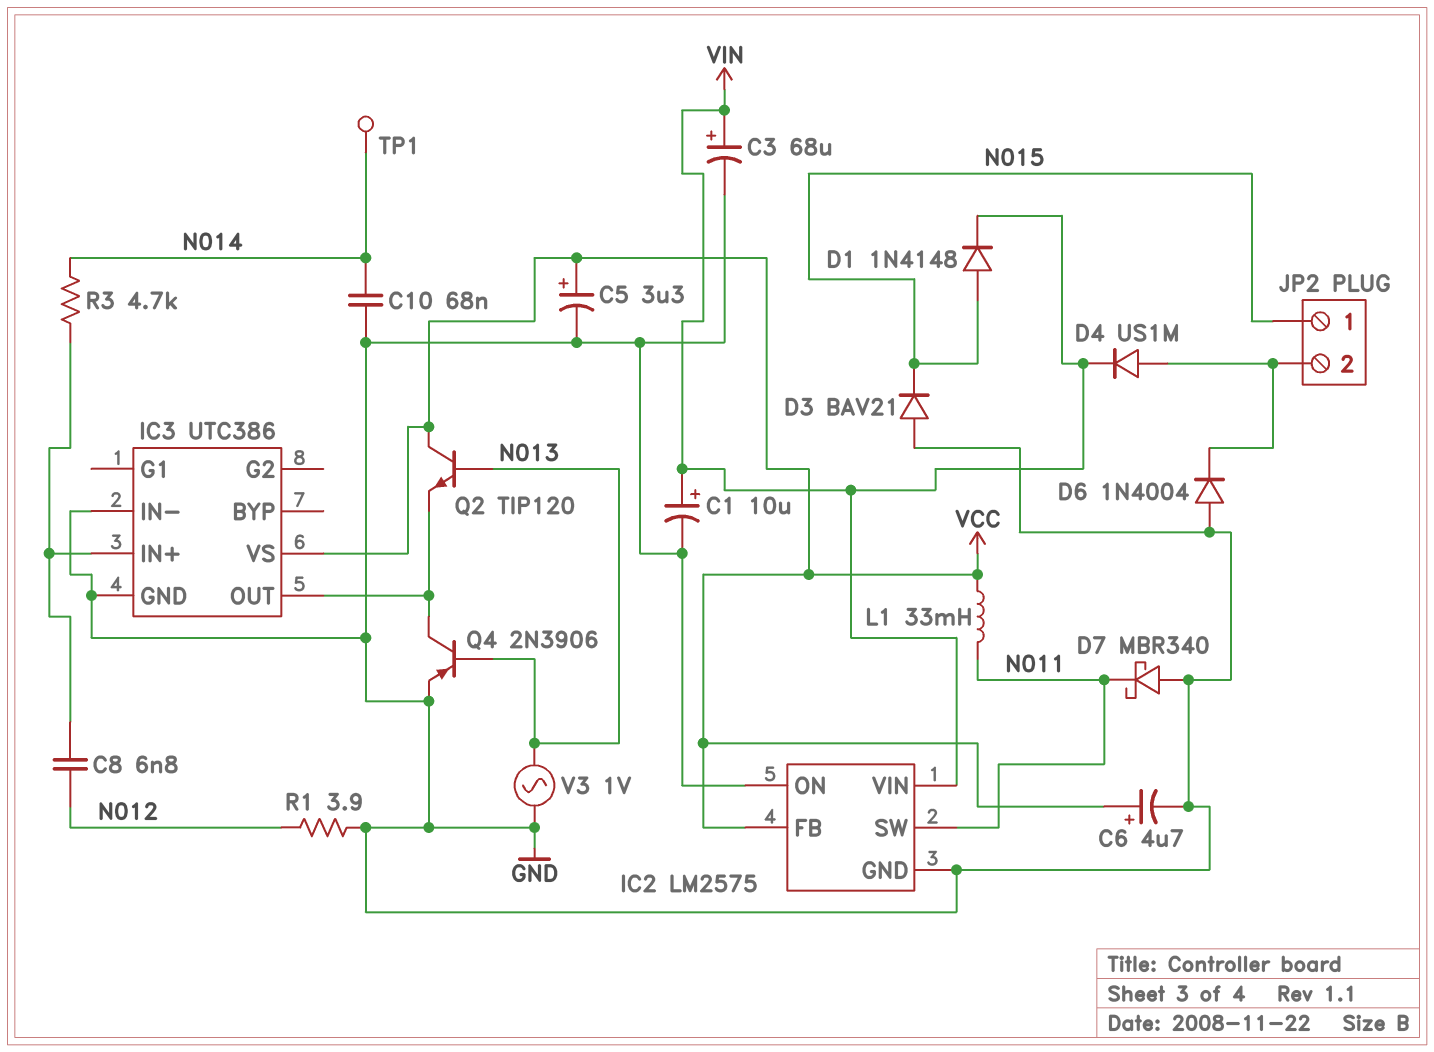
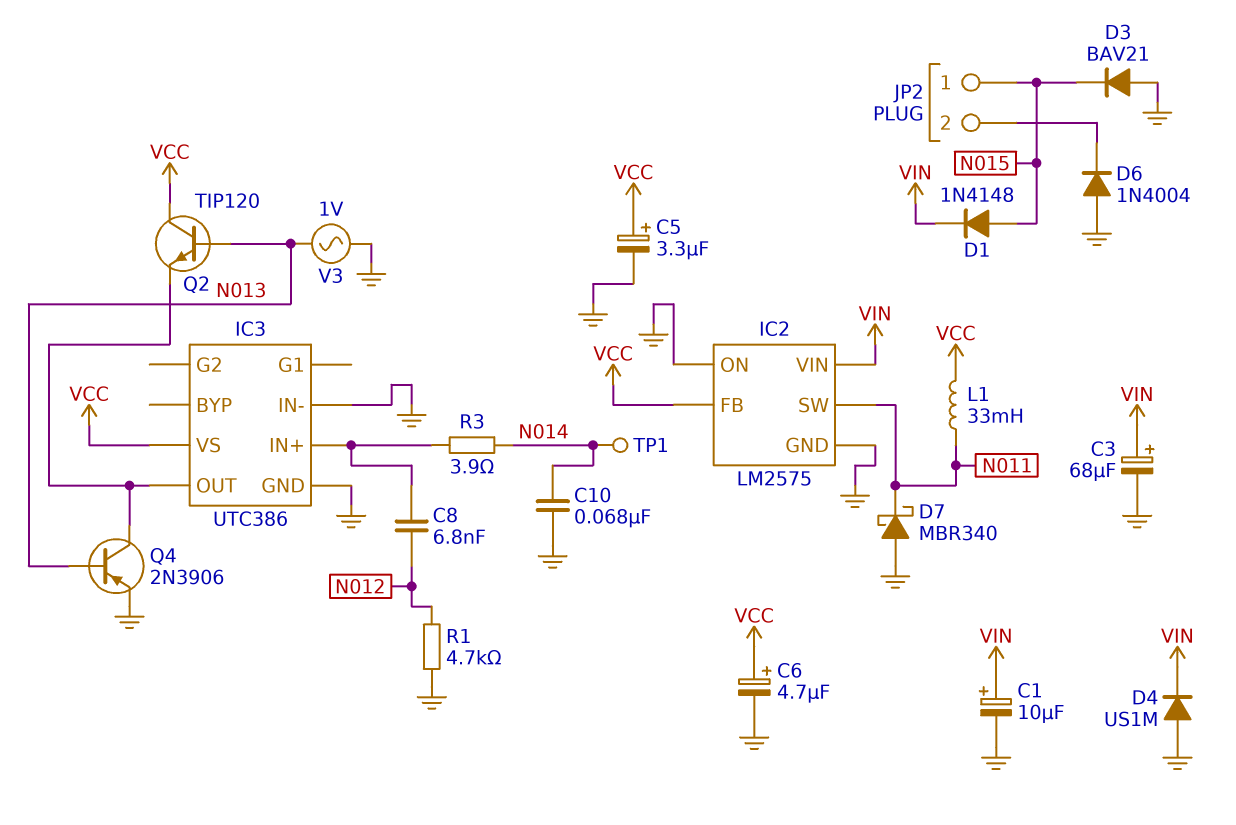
D4: diode US1M (A JP2/2, K VIN) -> diode US1M (A GND, K VIN)
R1: 3.9 (GND, N012) -> 4.7k (GND, N012)
R3: 4.7k (IC3/IN+, N014) -> 3.9 (IC3/IN+, N014)

